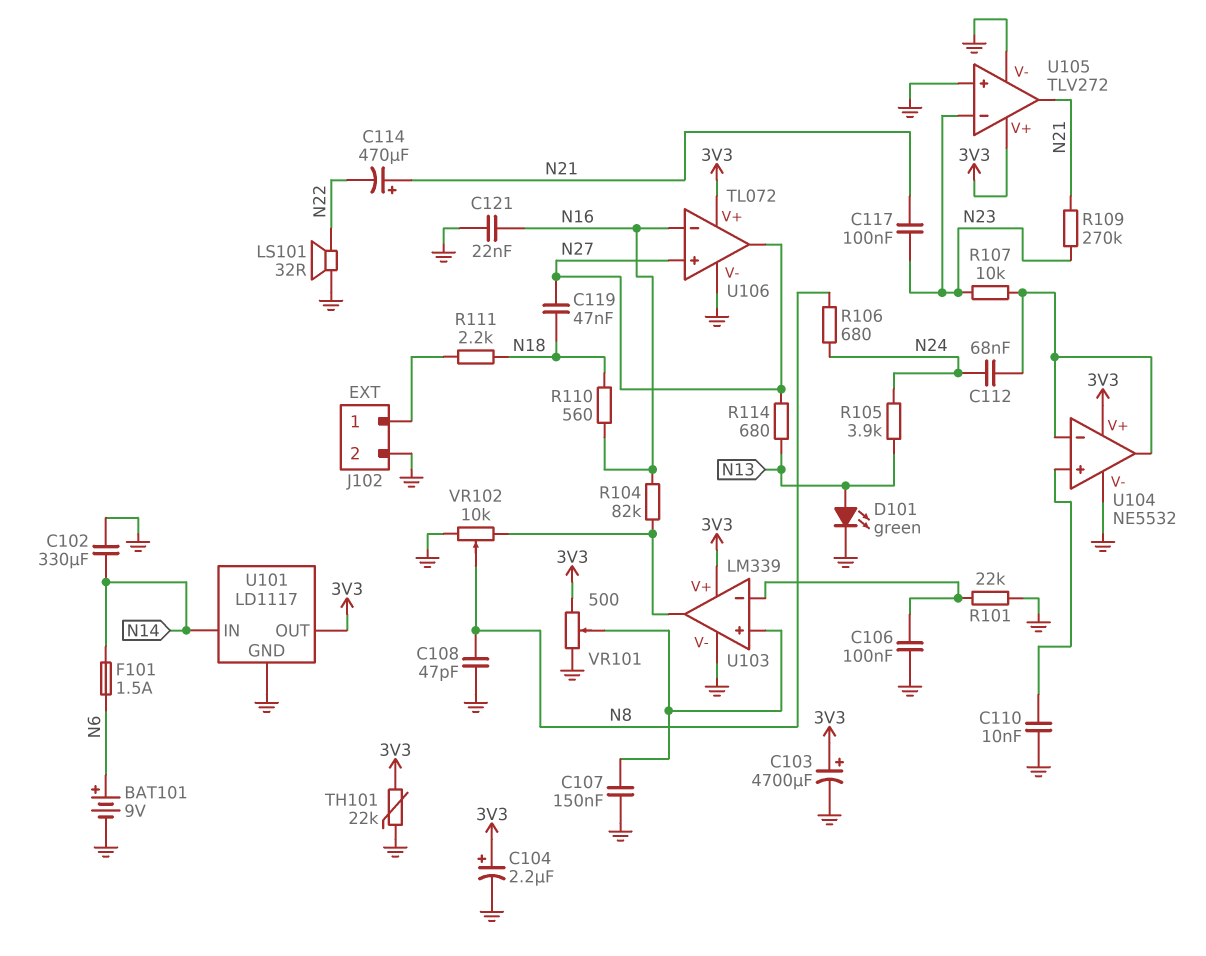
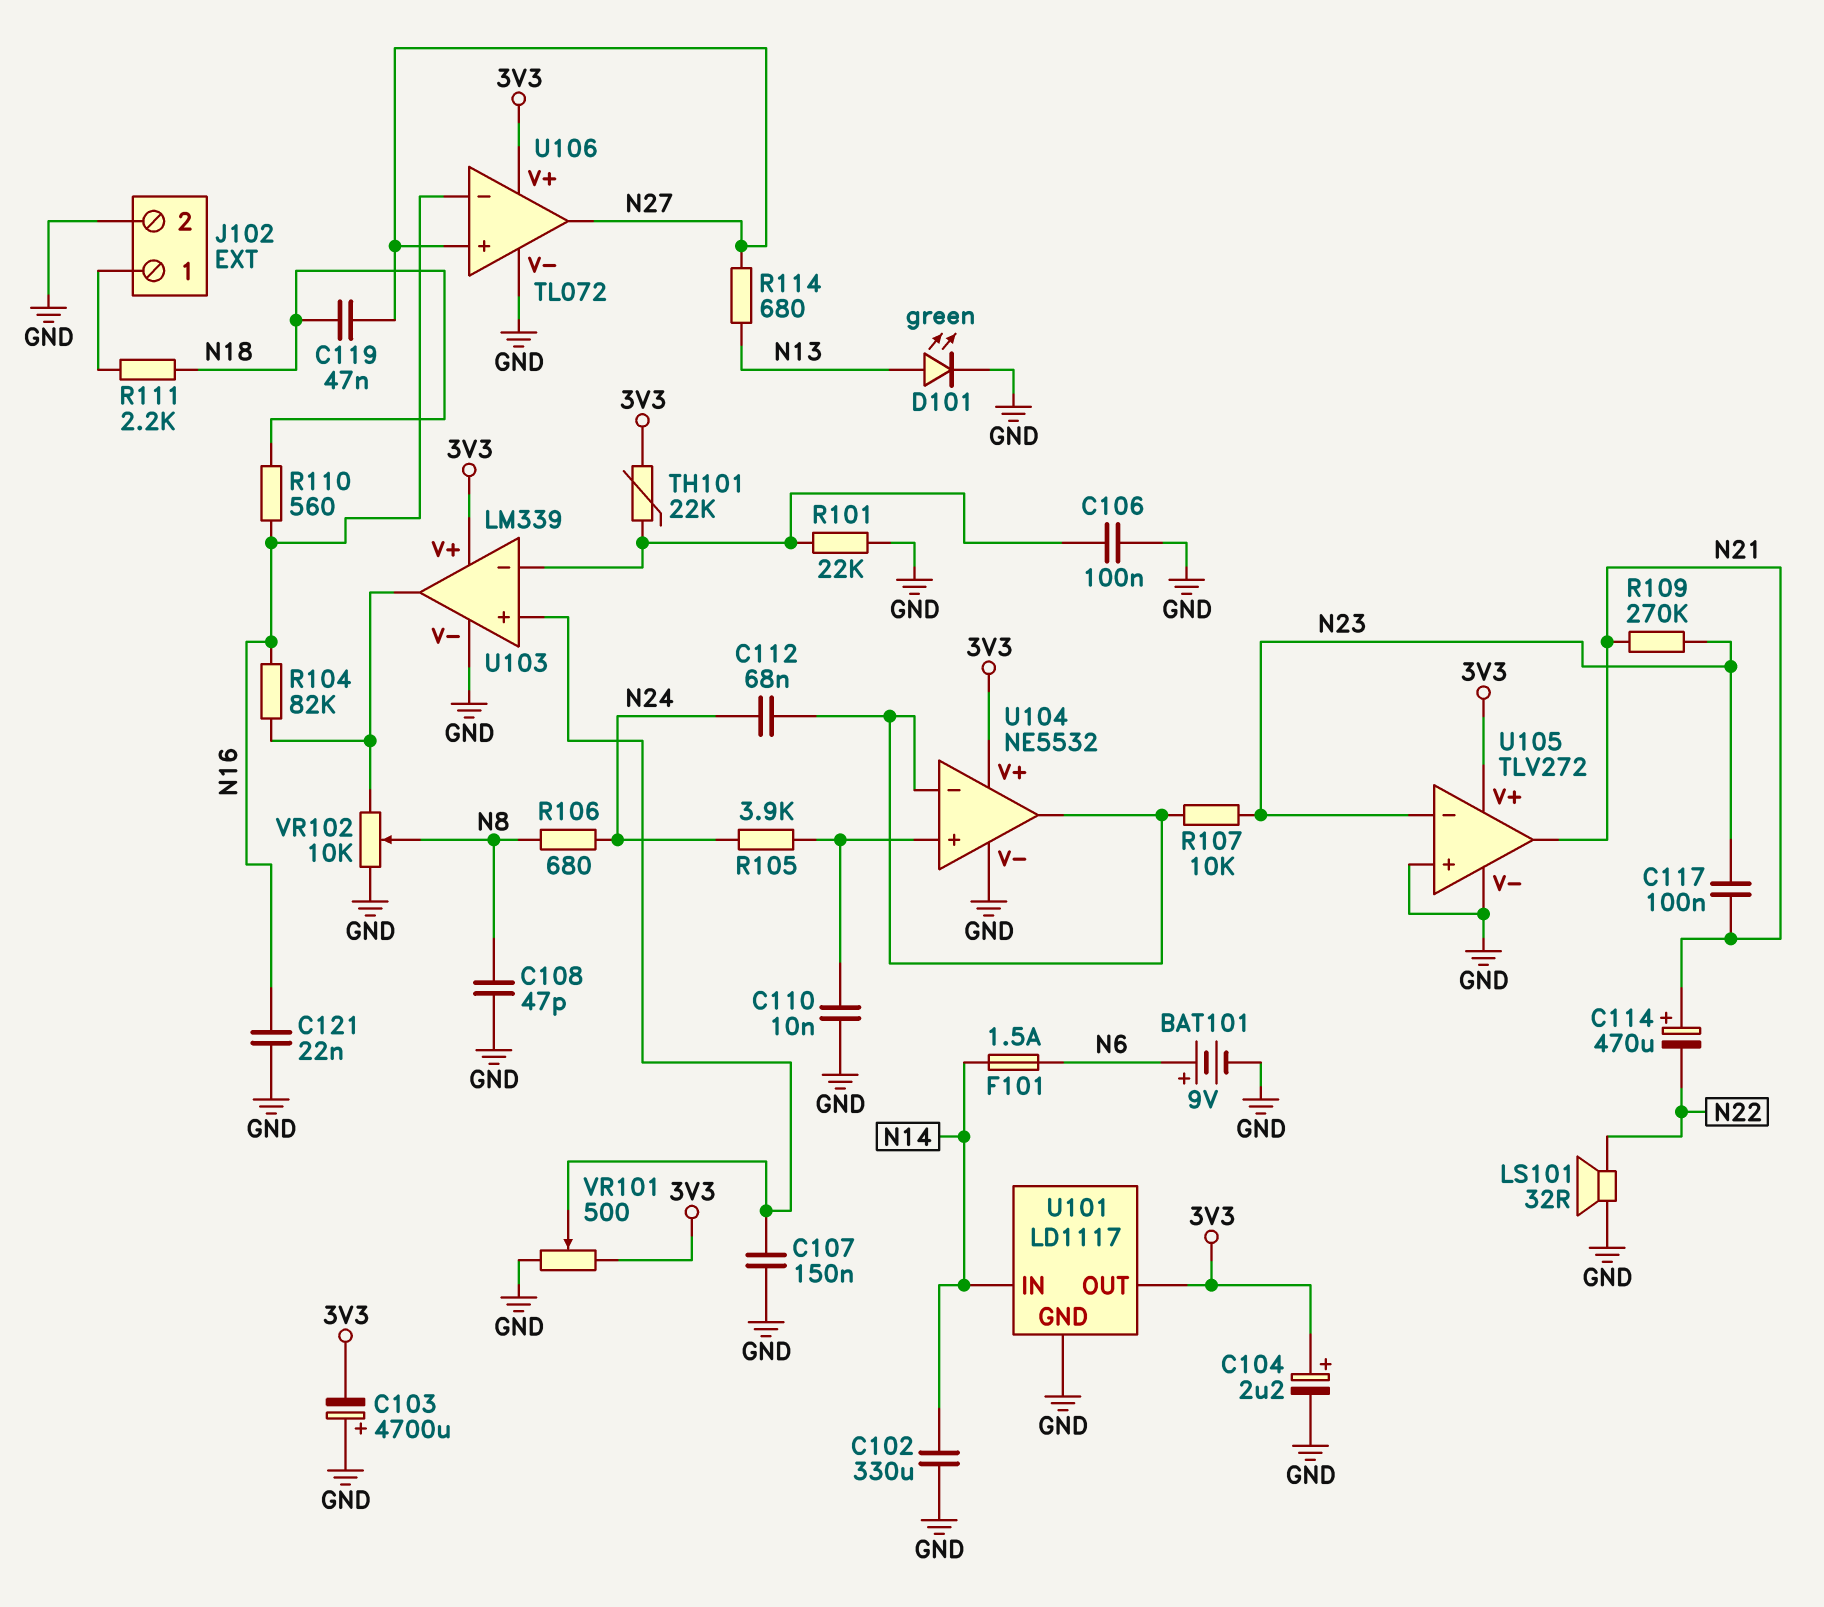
C103: 4700uF (plus 3V3, minus GND) -> 4700uF (plus GND, minus 3V3)
R105: 3.9k (N13, N24) -> 3.9k (N24, U104/in+)
TH101: 22k (3V3, GND) -> 22k (3V3, U103/in-)

